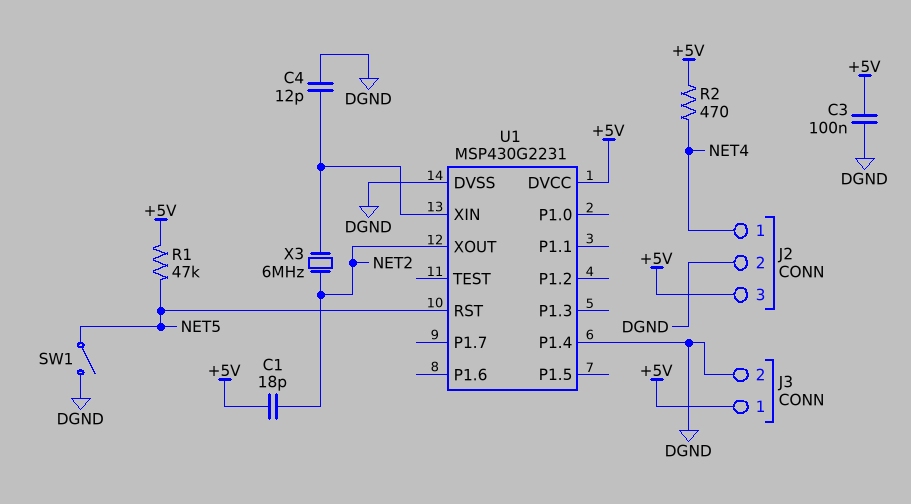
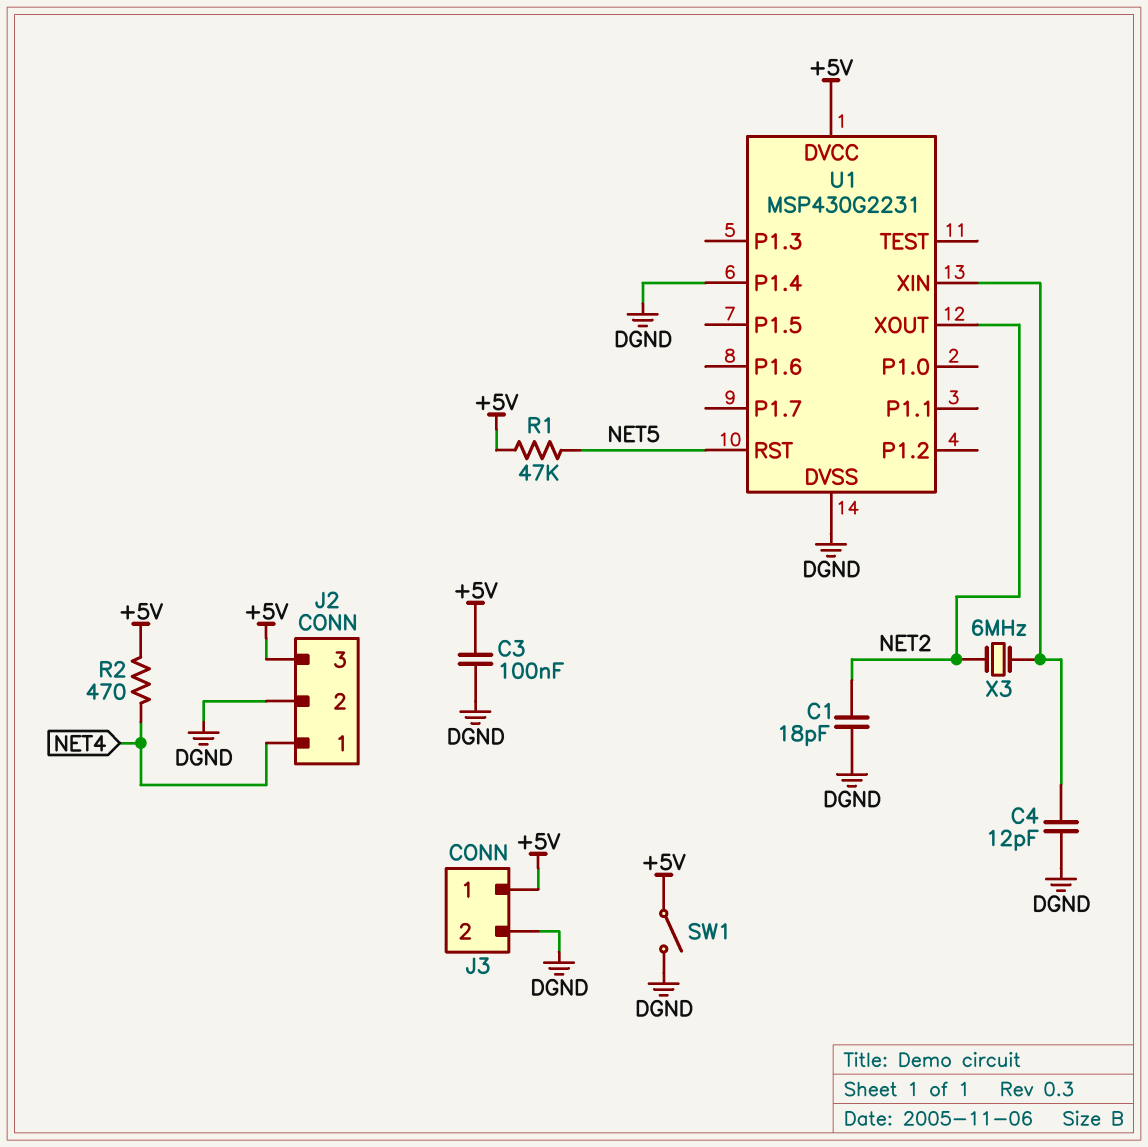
C1: 18pF (+5V, NET2) -> 18pF (DGND, NET2)
SW1: switch (DGND, NET5) -> switch (+5V, DGND)

